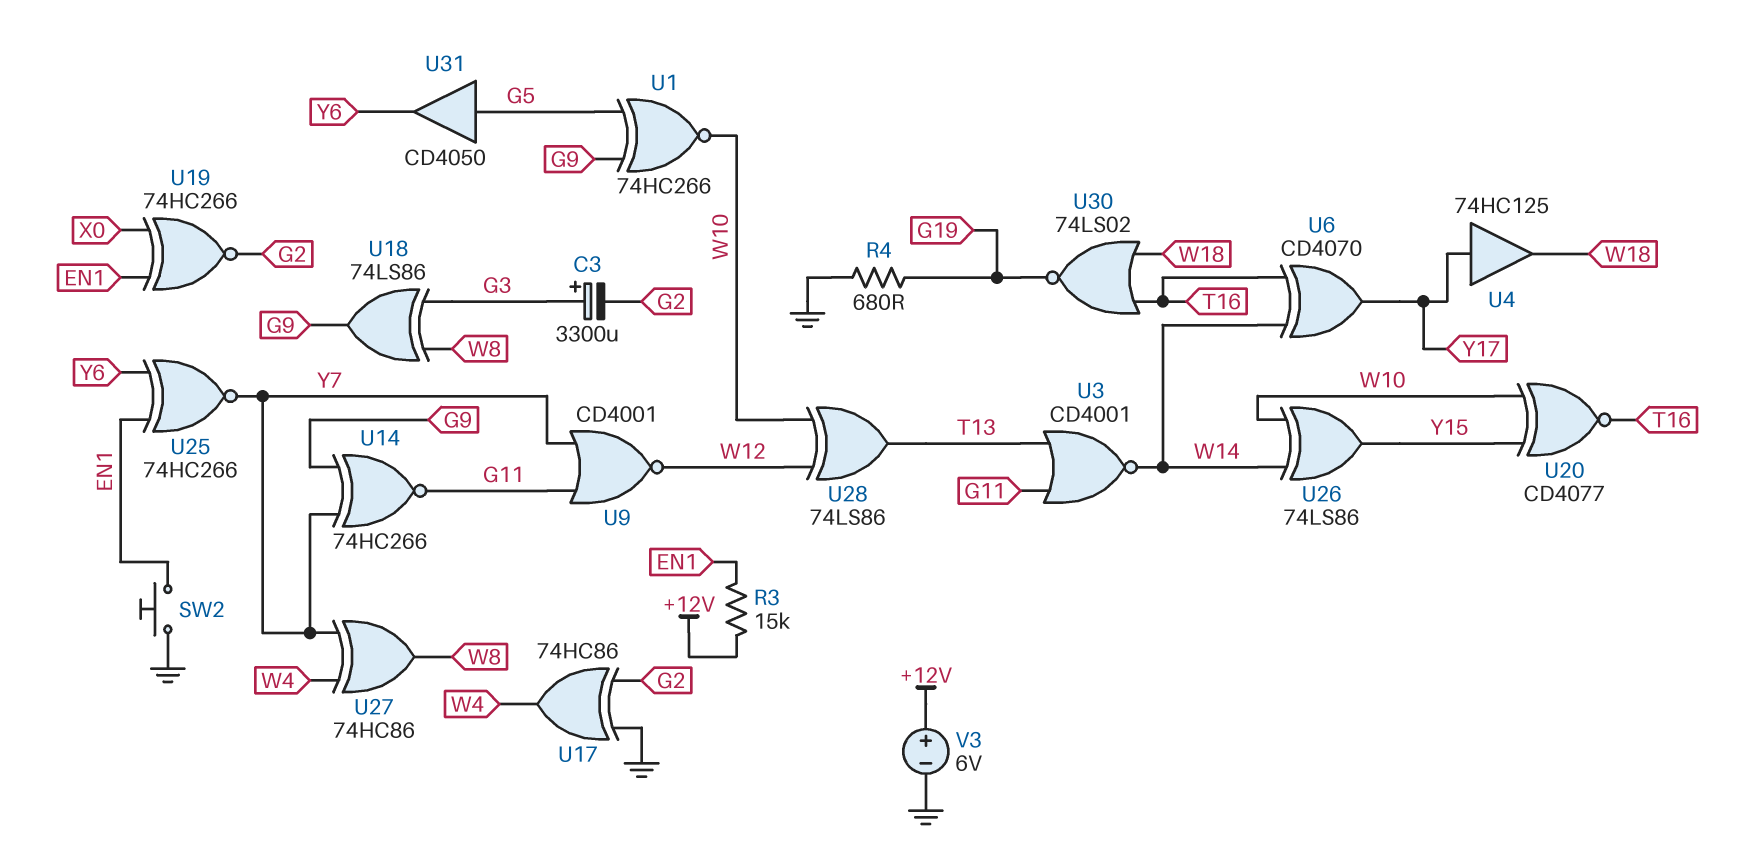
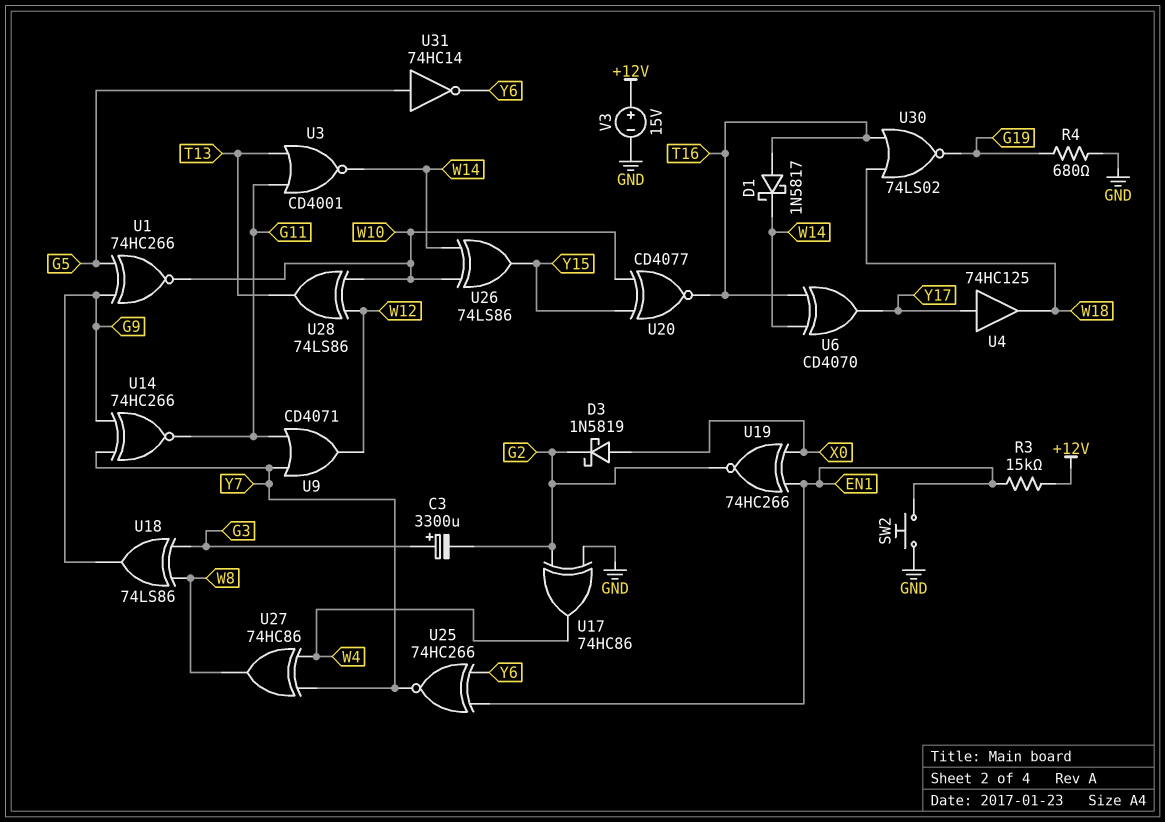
D1: none -> schottky 1N5817 (A T16, K W14)
D3: none -> schottky 1N5819 (A X0, K G2)
U9: NOR CD4001 (in G11, in Y7, out W12) -> OR CD4071 (in G11, in Y7, out W12)
U31: buffer CD4050 (in G5, out Y6) -> NOT 74HC14 (in G5, out Y6)
V3: 6V (plus +12V, minus GND) -> 15V (plus +12V, minus GND)

